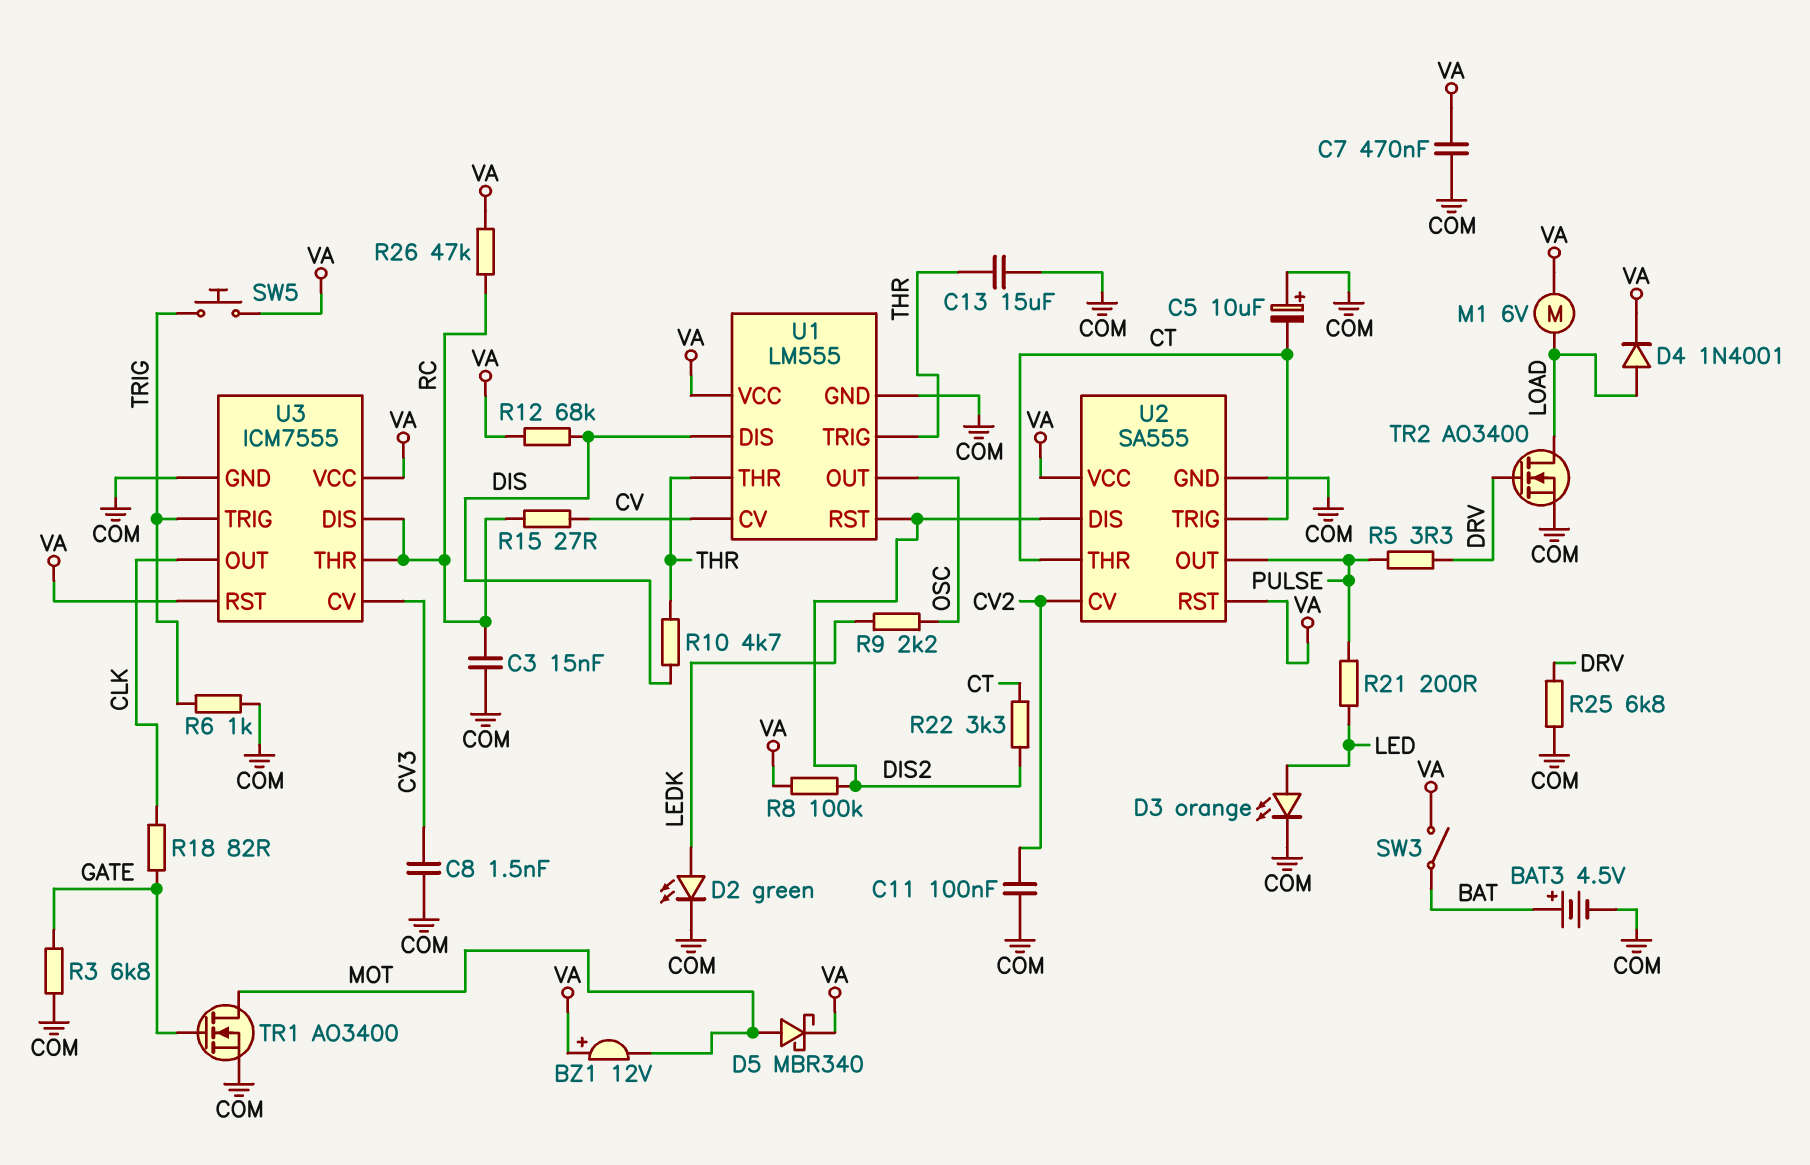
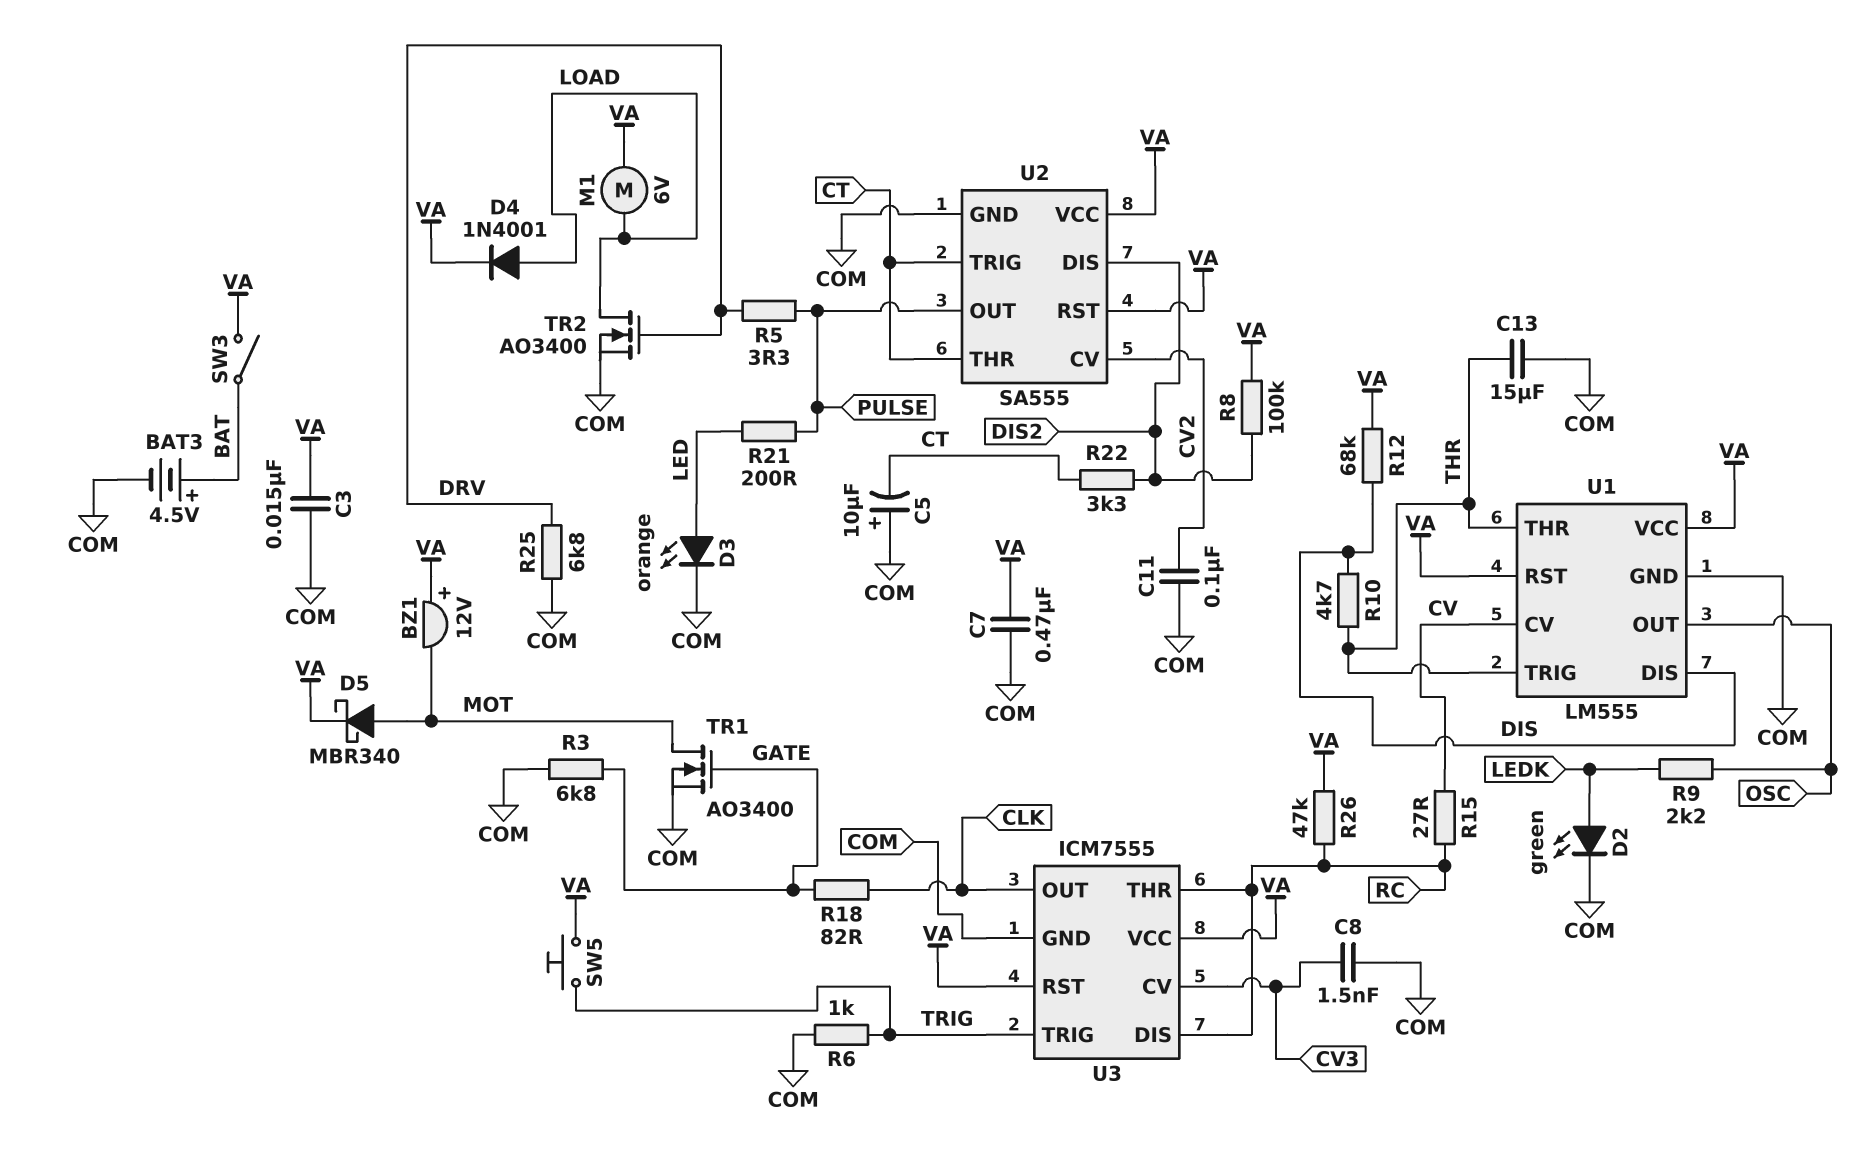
C3: 15nF (COM, RC) -> 15nF (COM, VA)
U1 pin RST: DIS2 -> VA

